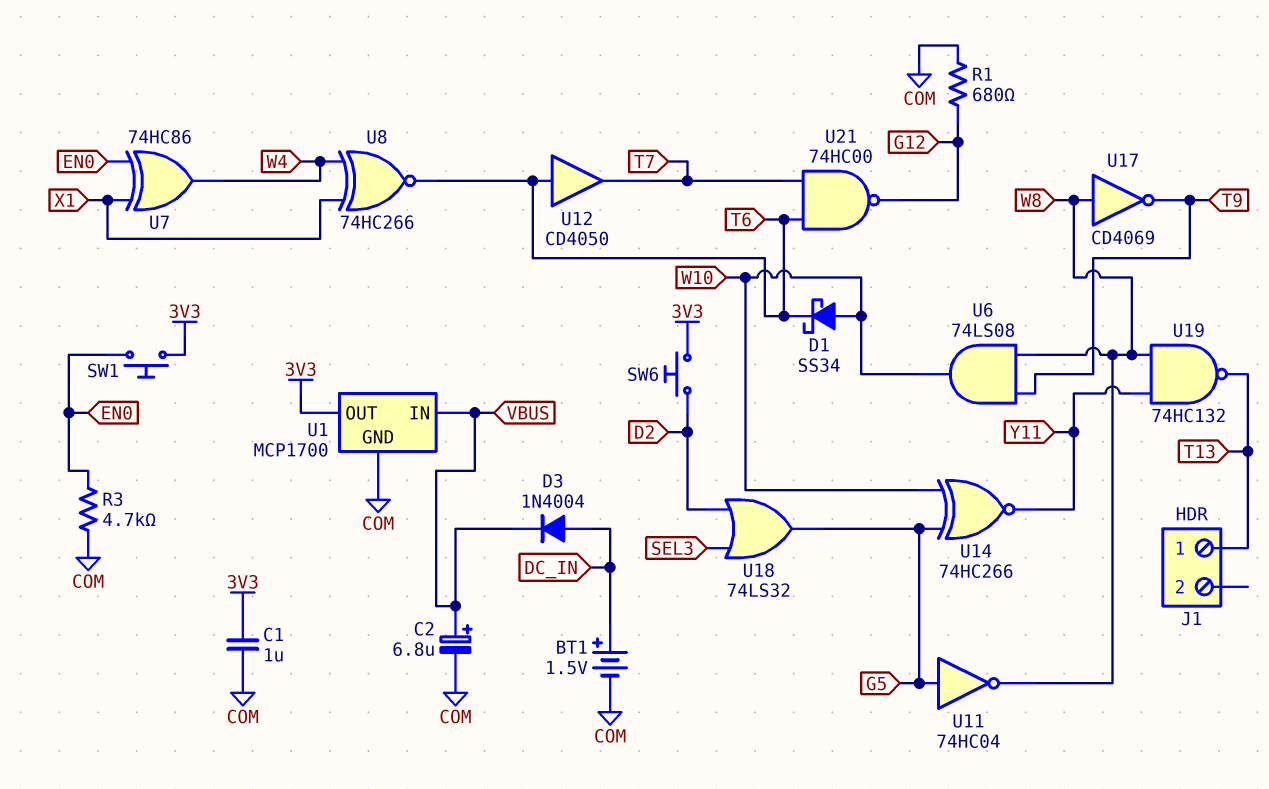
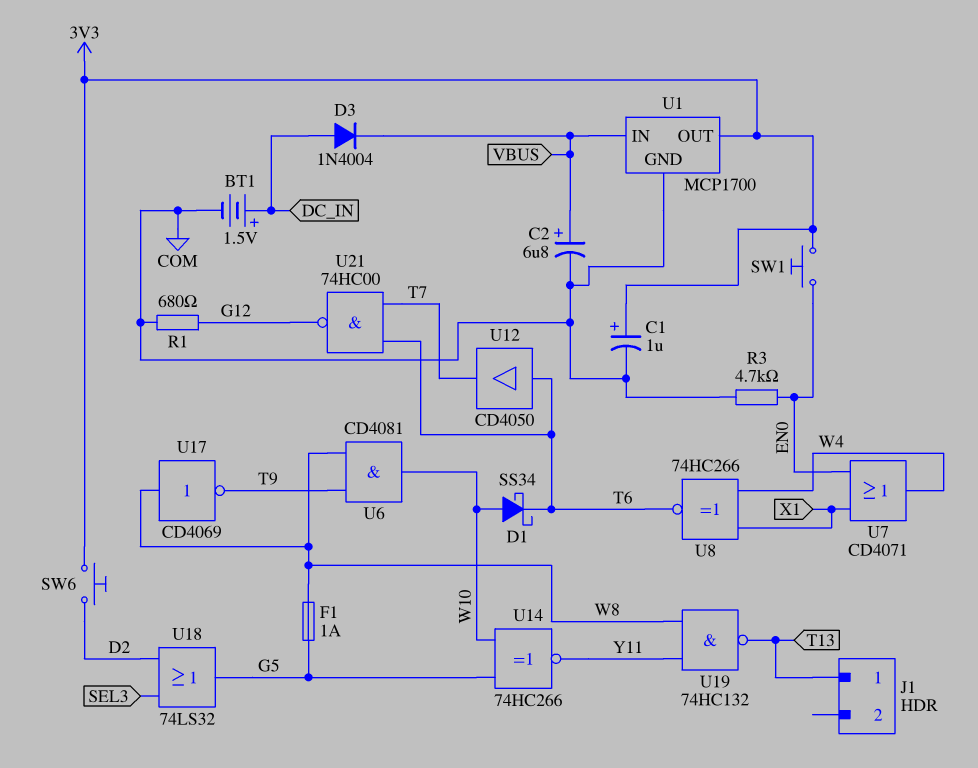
C1: 1uF (3V3, COM) -> 1uF (plus 3V3, minus COM)
F1: none -> 1A (G5, W8)
U6: AND 74LS08 (in T9, in W8, out W10) -> AND CD4081 (in T9, in W8, out W10)
U7: XOR 74HC86 (in EN0, in X1, out W4) -> OR CD4071 (in EN0, in X1, out W4)
U11: NOT 74HC04 (in G5, out W8) -> none

